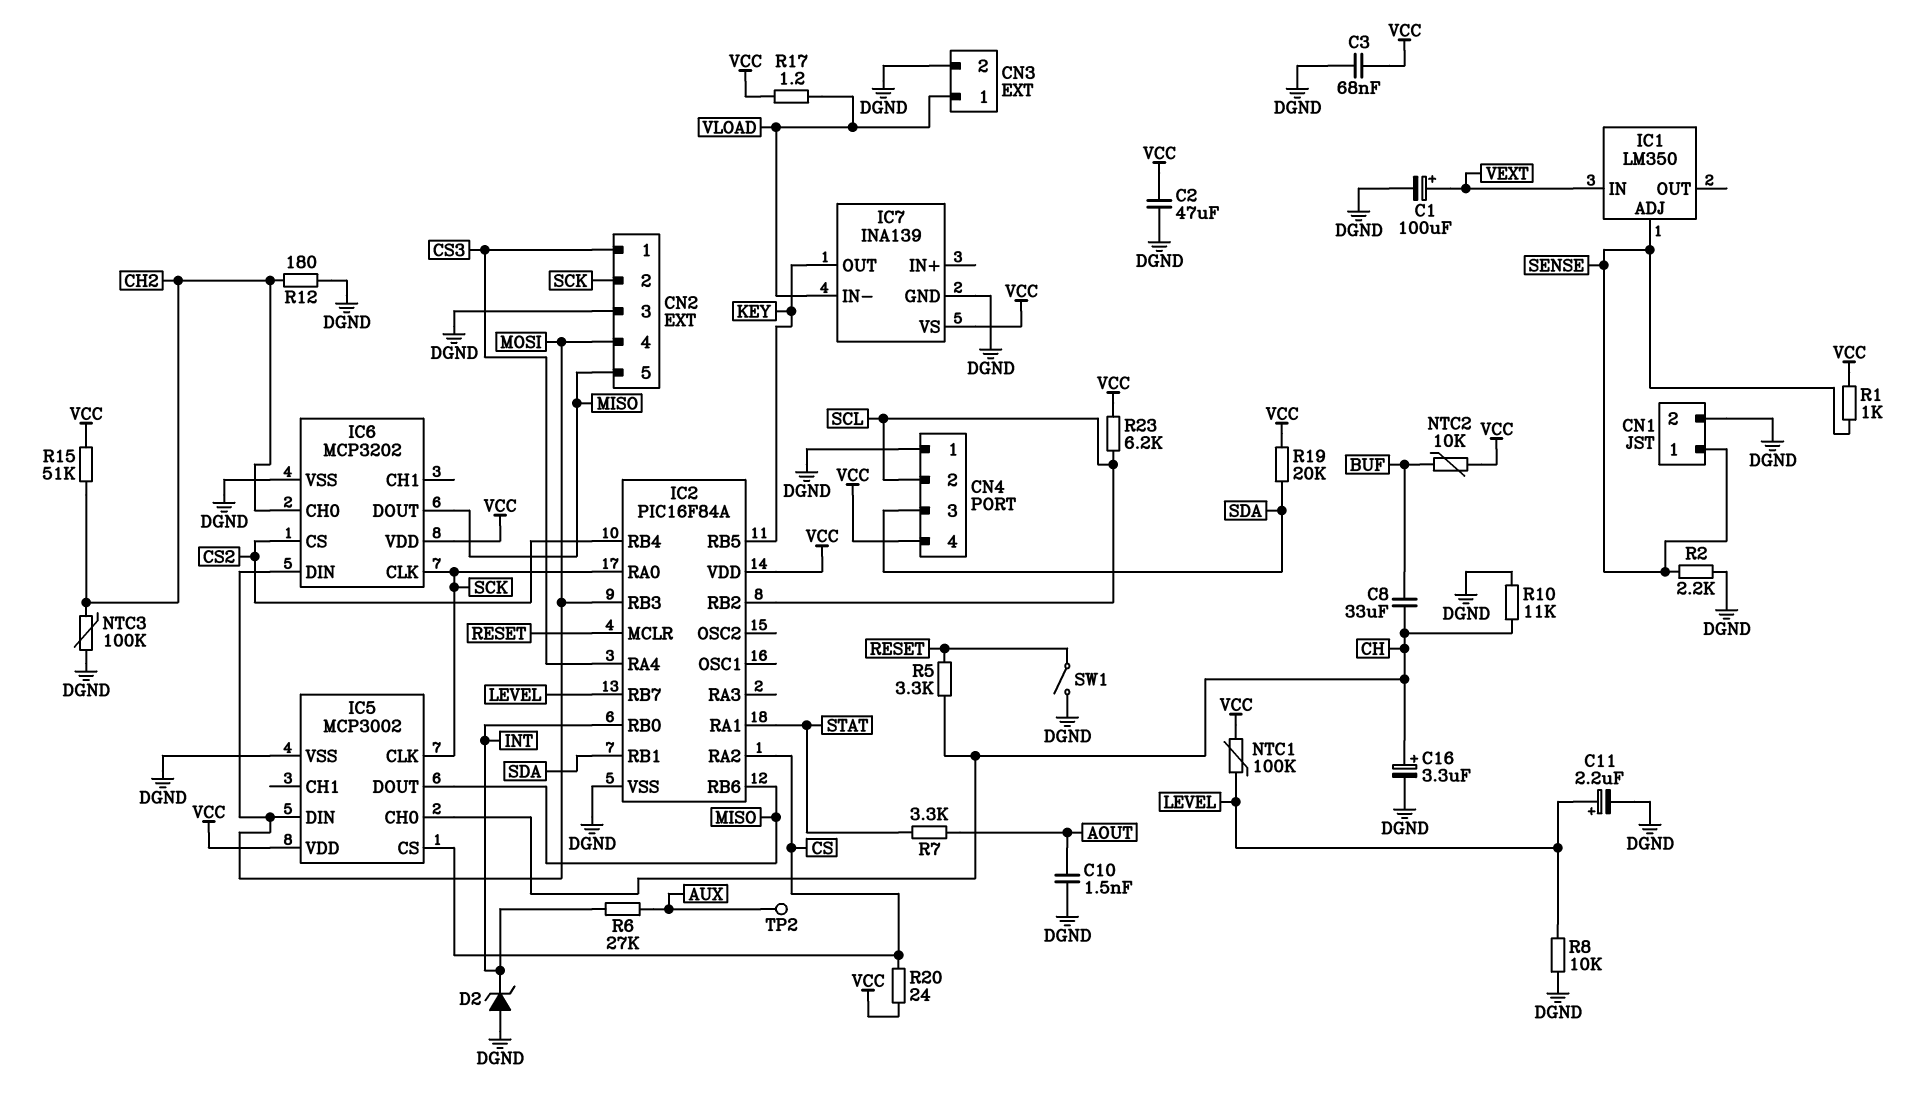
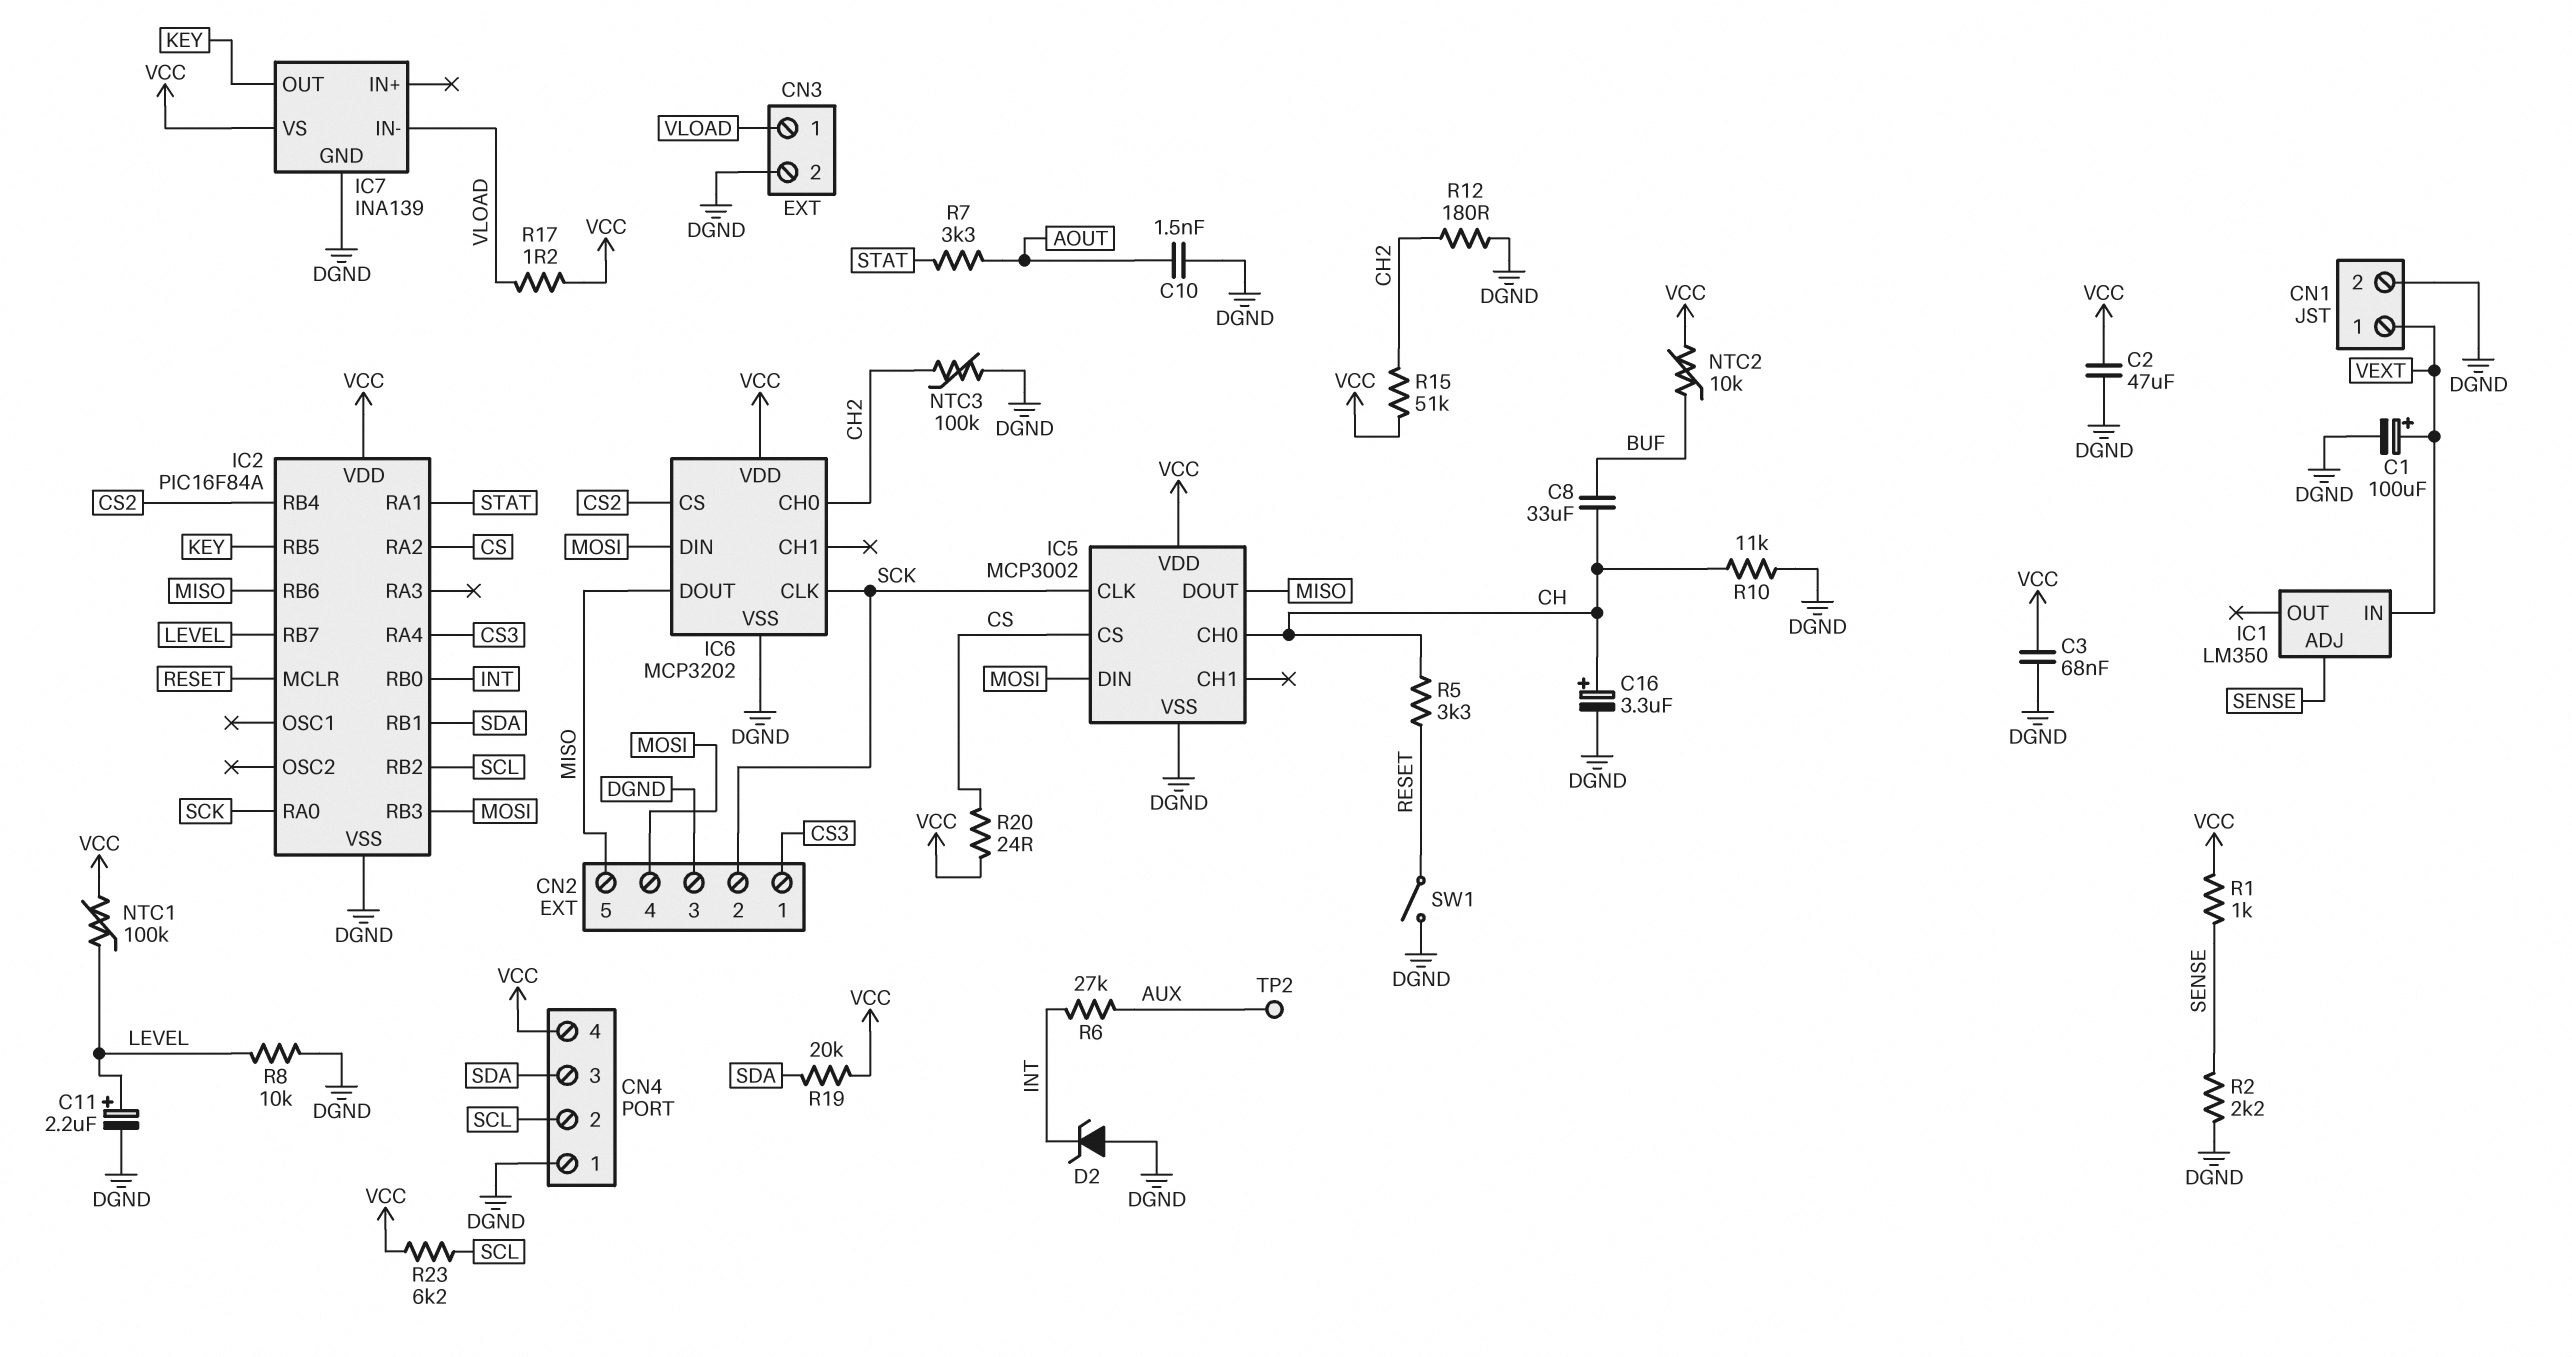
CN1 pin 1: SENSE -> VEXT

